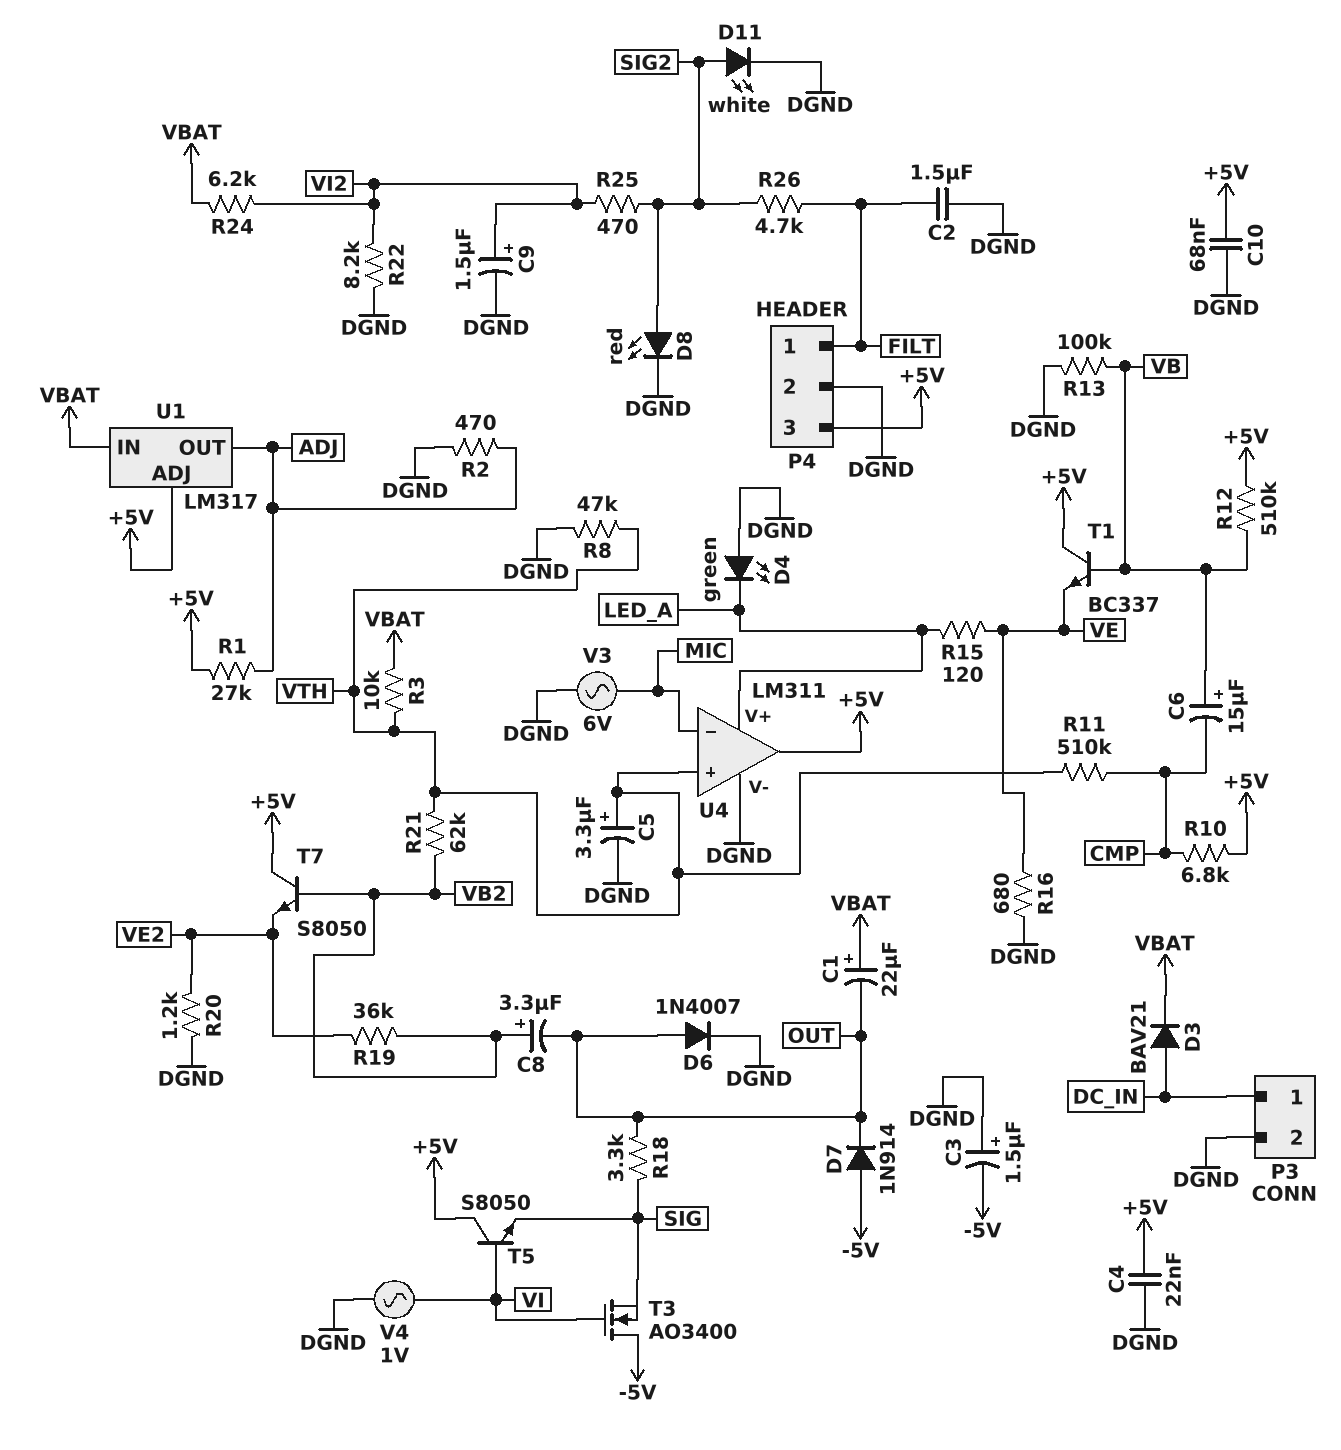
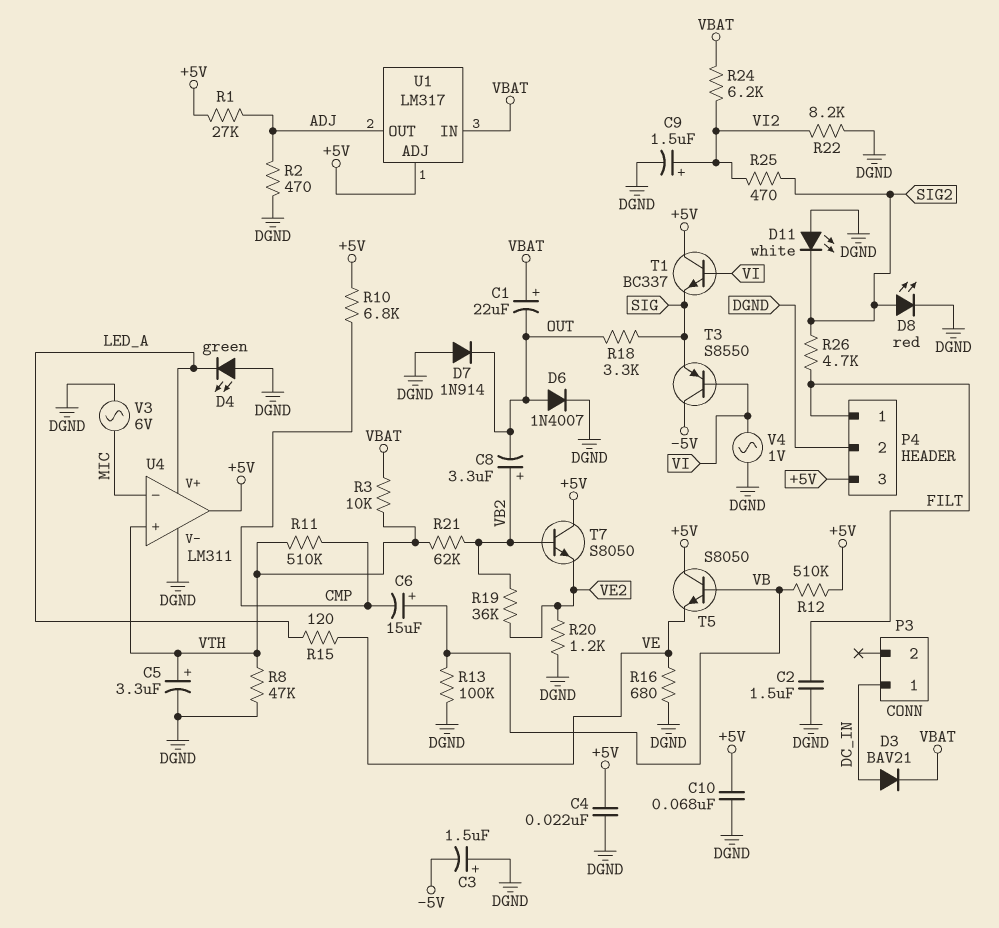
D7: diode 1N914 (A -5V, K OUT) -> diode 1N914 (A DGND, K OUT)
D11: LED white (A SIG2, K DGND) -> LED white (A DGND, K SIG2)
P3 pin 2: DGND -> none
T1: NPN BC337 (B VB, C +5V, E VE) -> NPN BC337 (B VI, C +5V, E SIG)
T3: NMOS AO3400 (G VI, D -5V, S SIG) -> PNP S8550 (B VI, C -5V, E SIG)
T5: NPN S8050 (B VI, C +5V, E SIG) -> NPN S8050 (B VB, C +5V, E VE)

